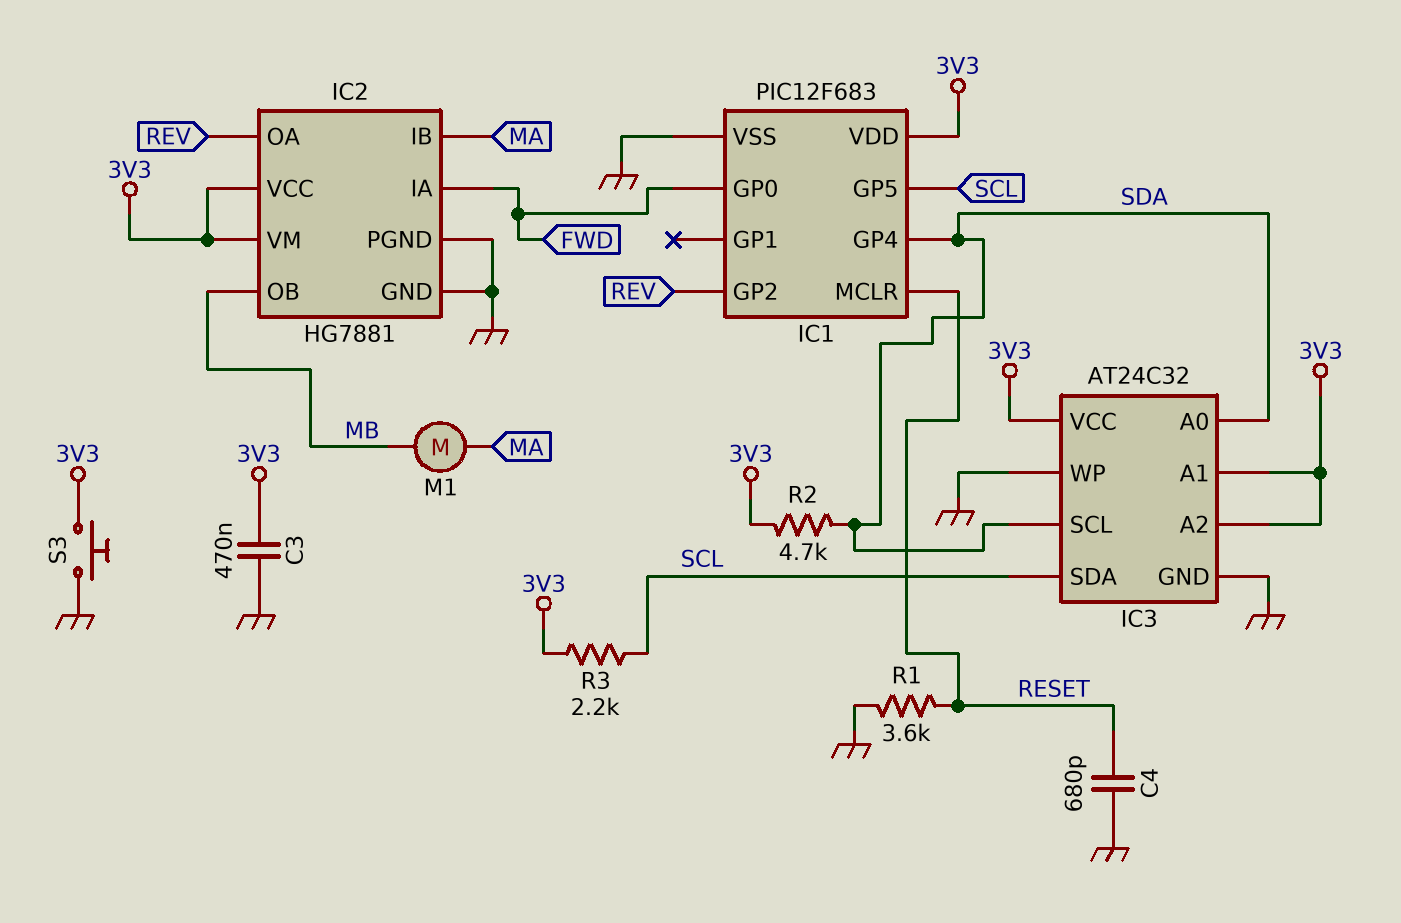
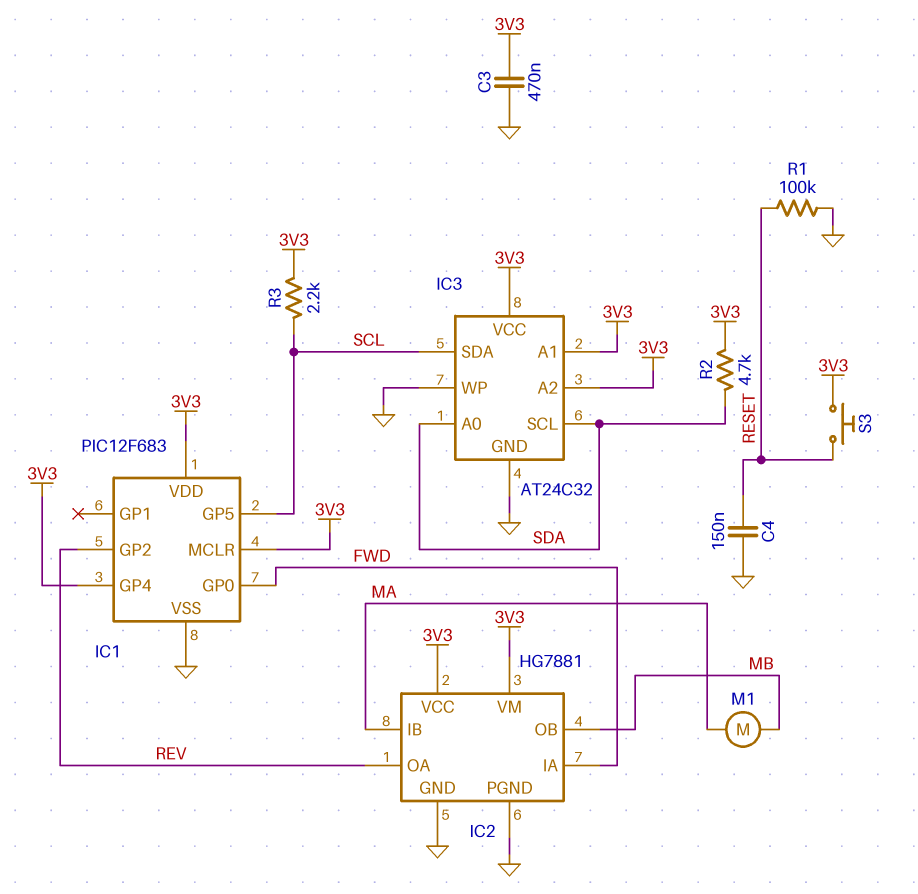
C4: 680pF (GND, RESET) -> 150nF (GND, RESET)
IC1 pin GP4: SDA -> 3V3
IC1 pin MCLR: RESET -> 3V3
R1: 3.6k (GND, RESET) -> 100k (GND, RESET)
S3: button (3V3, GND) -> button (3V3, RESET)

